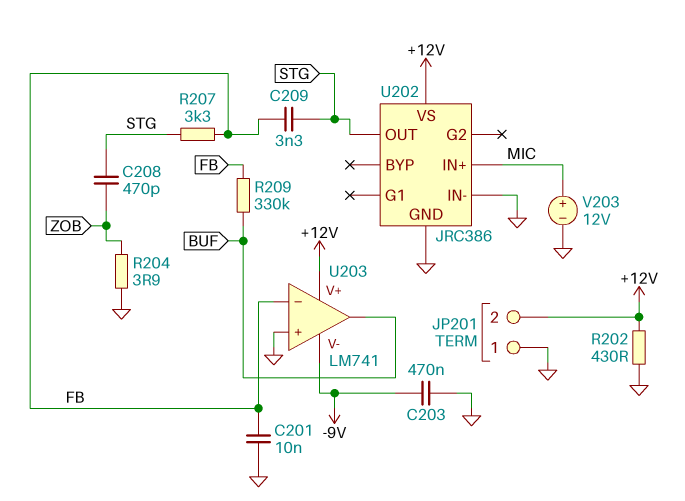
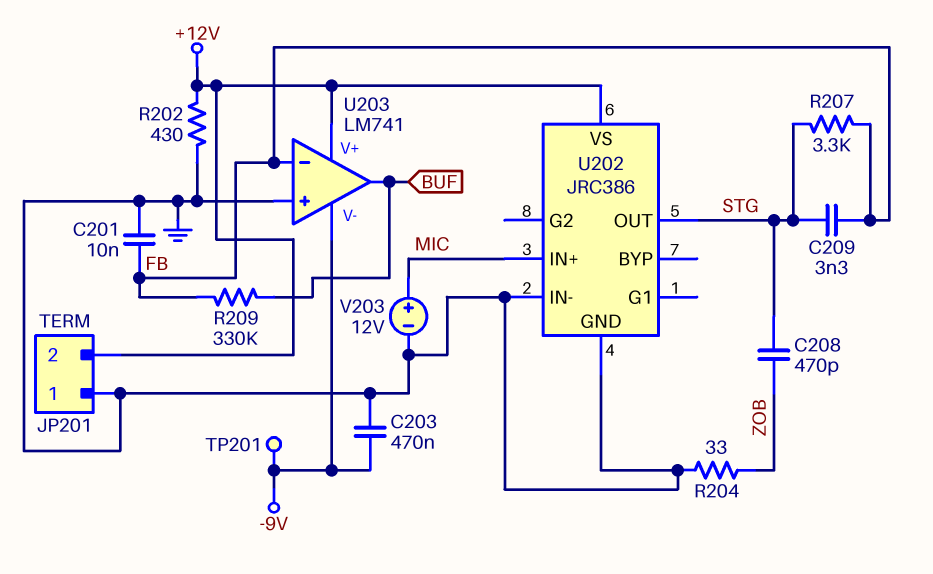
R204: 3.9 (GND, ZOB) -> 33 (GND, ZOB)
TP201: none -> test point (-9V)

